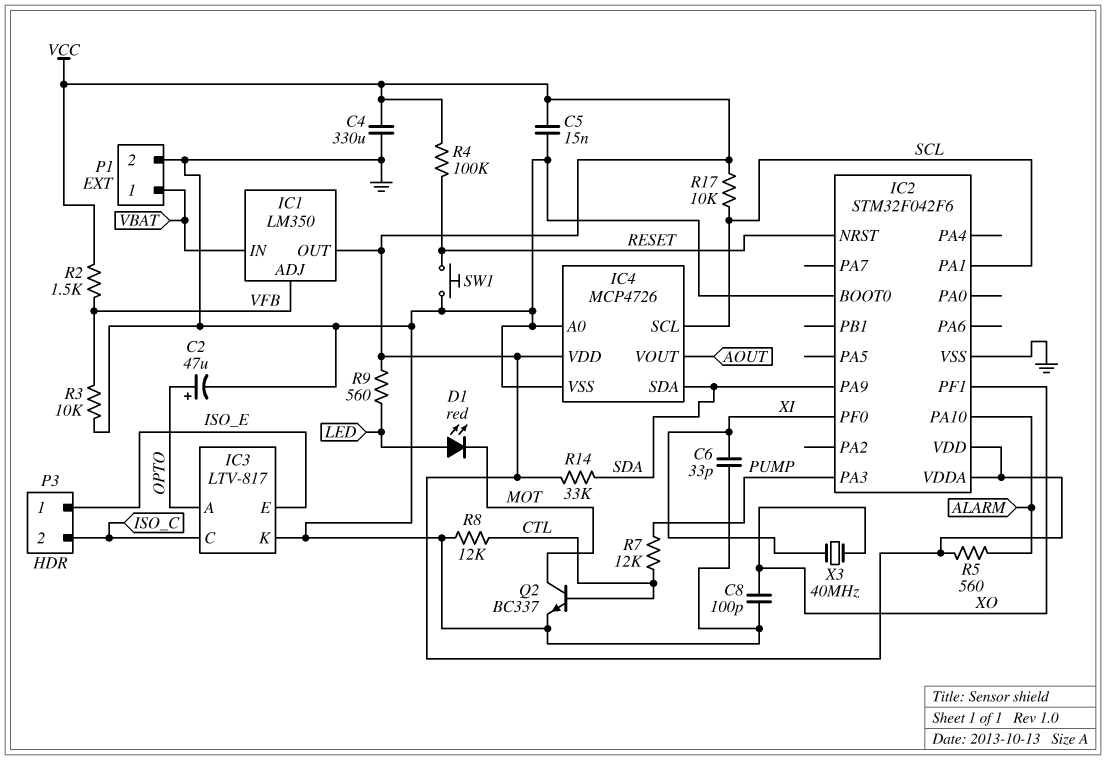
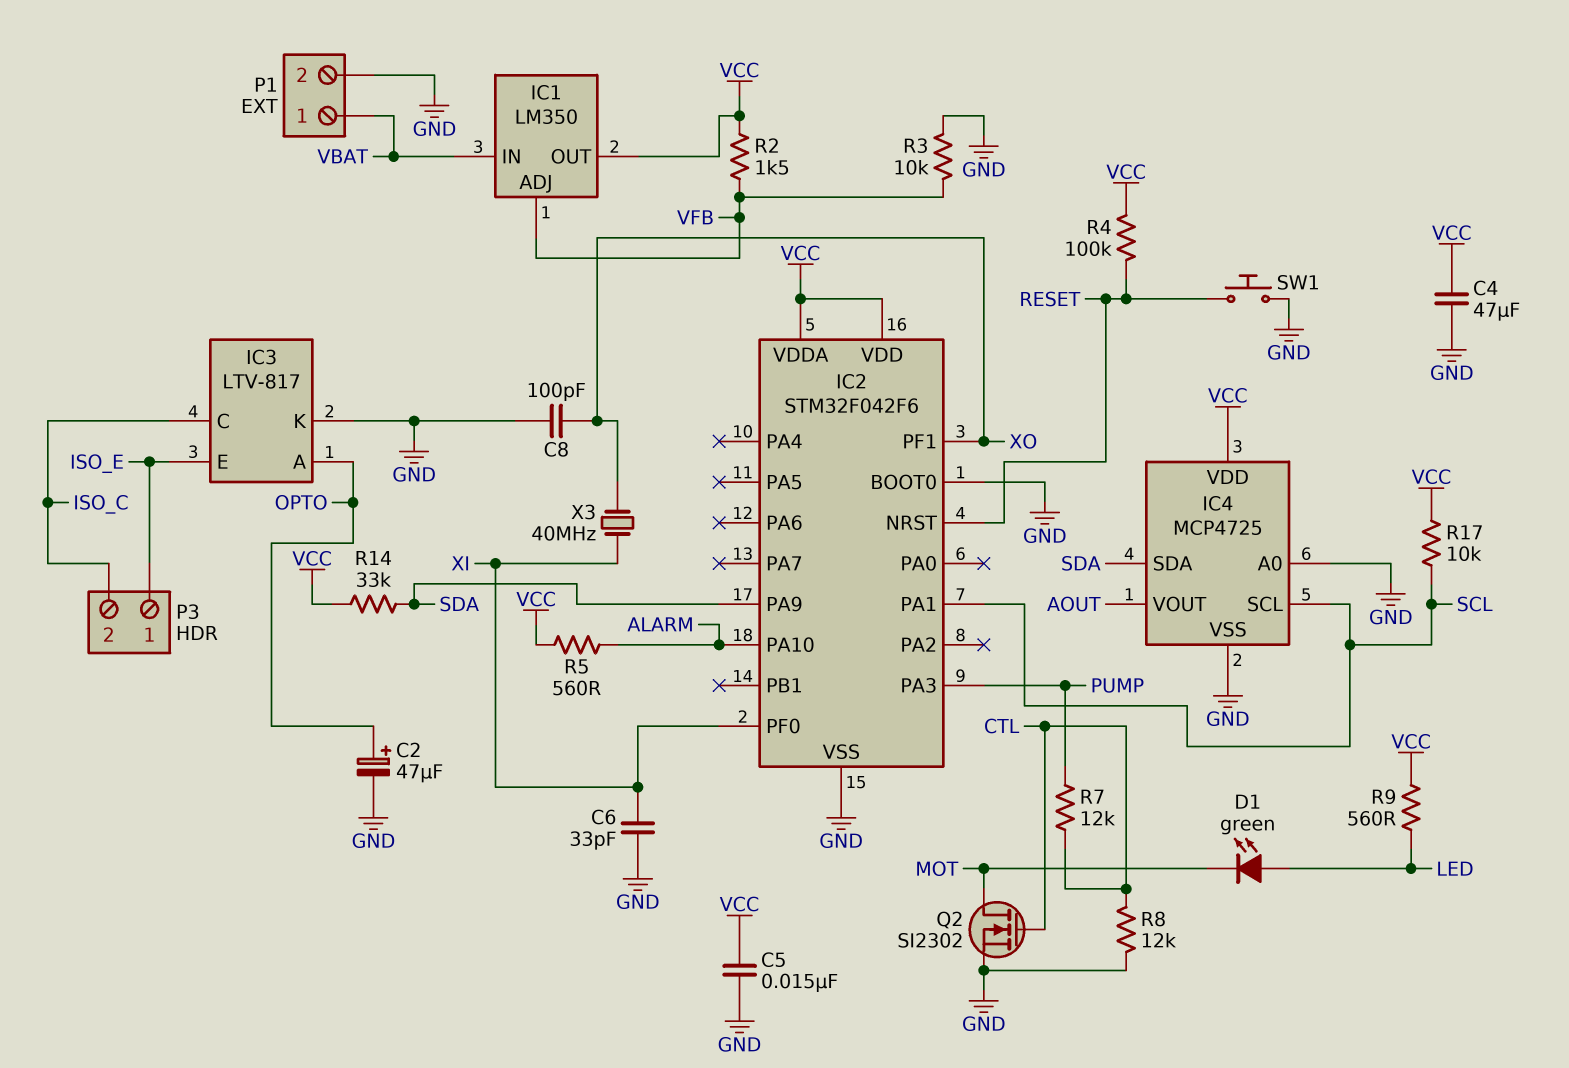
C4: 330uF (GND, VCC) -> 47uF (GND, VCC)
D1: LED red (A LED, K MOT) -> LED green (A LED, K MOT)
IC4: MCP4726 -> MCP4725
Q2: NPN BC337 (B CTL, C MOT, E GND) -> NMOS SI2302 (G CTL, D MOT, S GND)

